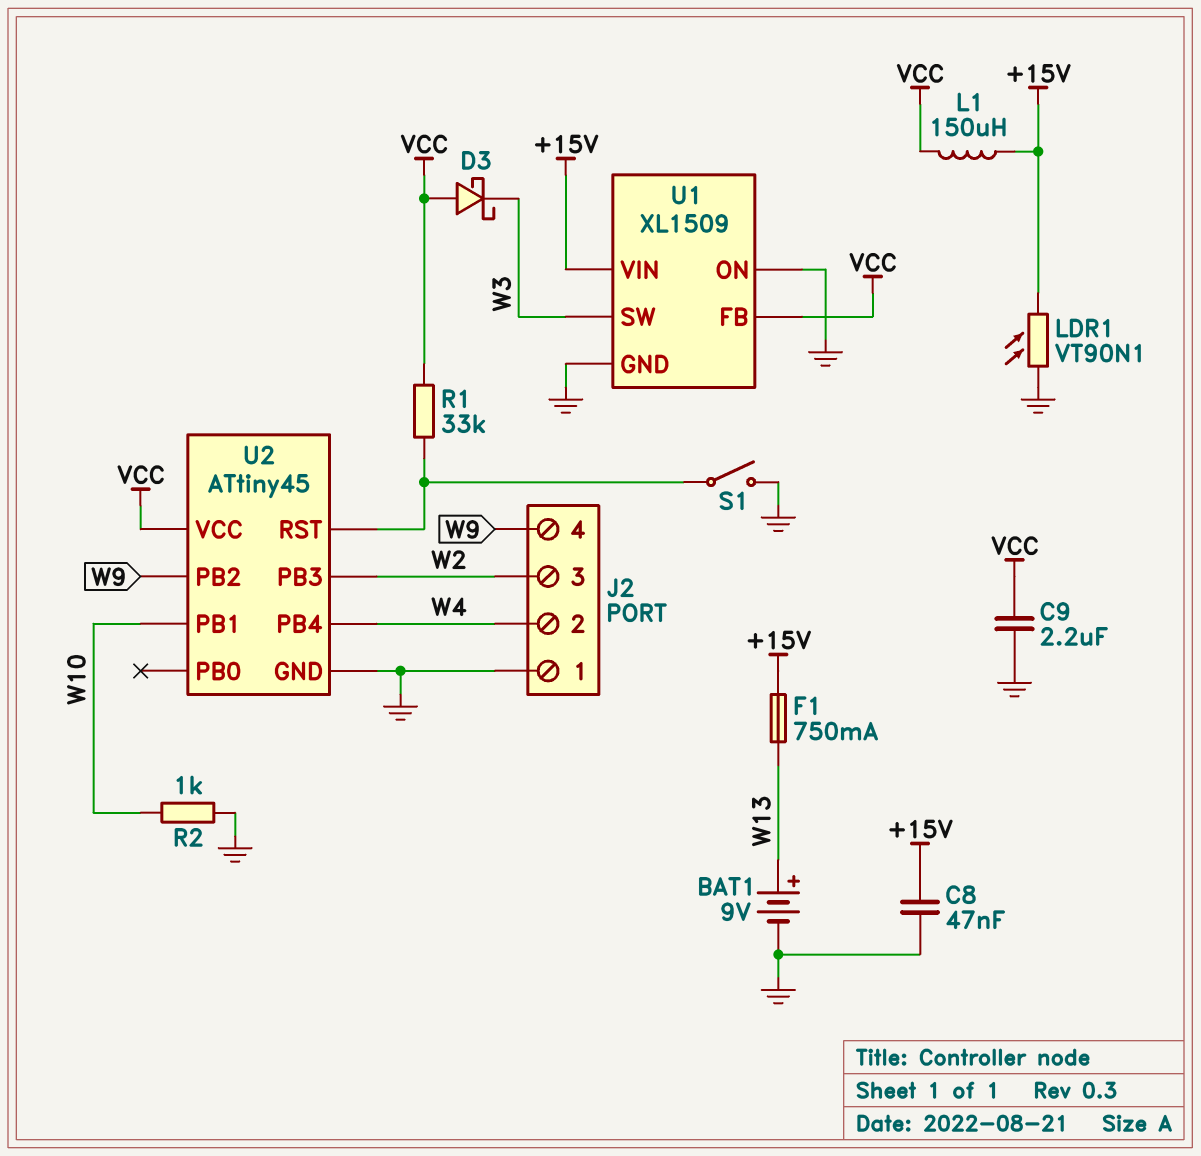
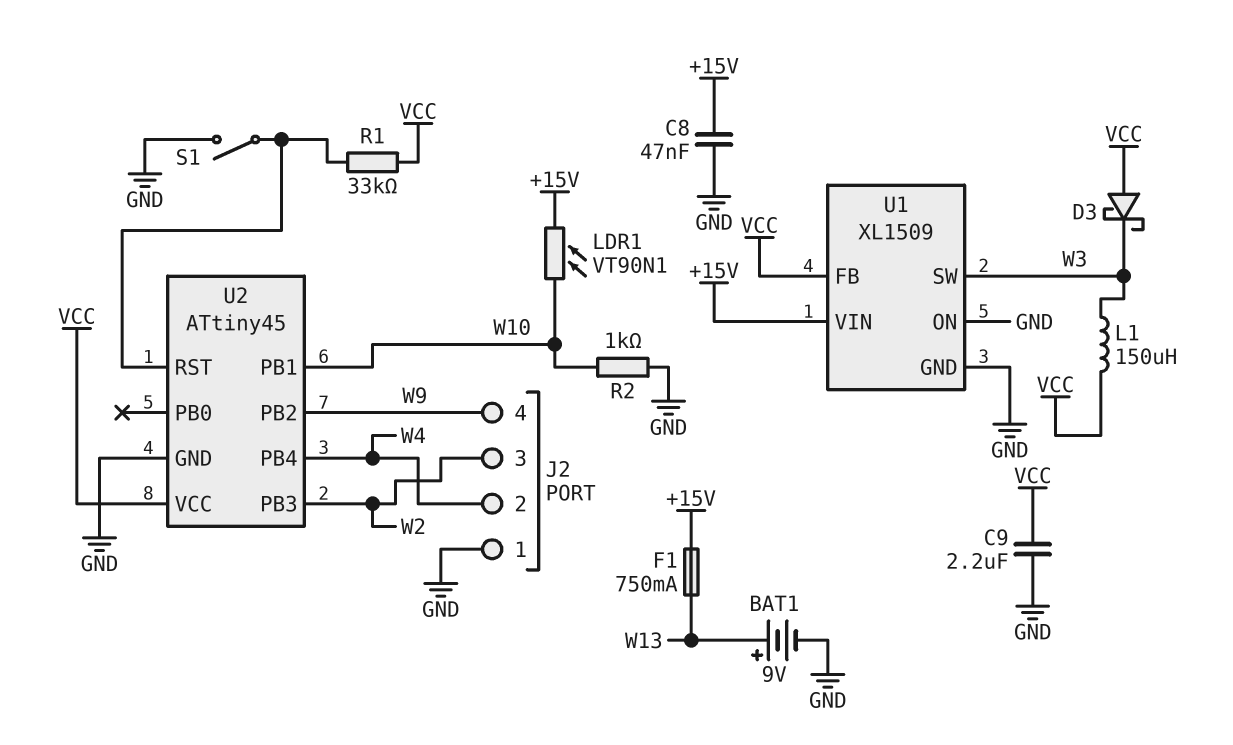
L1: 150uH (+15V, VCC) -> 150uH (VCC, W3)
LDR1: VT90N1 (+15V, GND) -> VT90N1 (+15V, W10)

